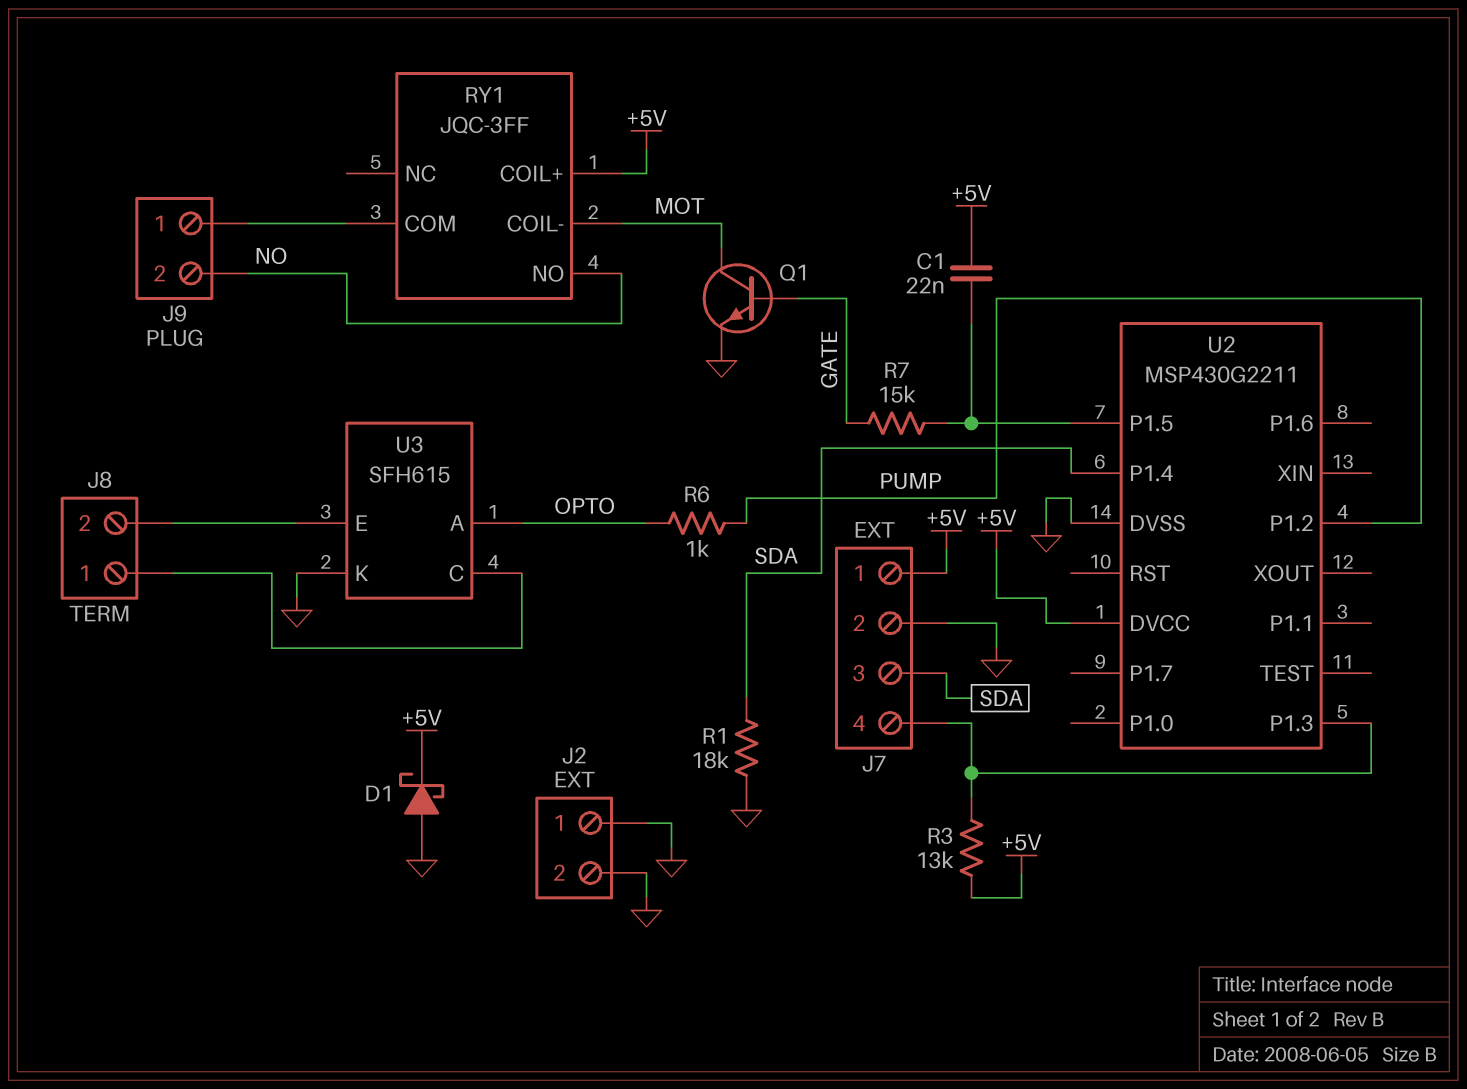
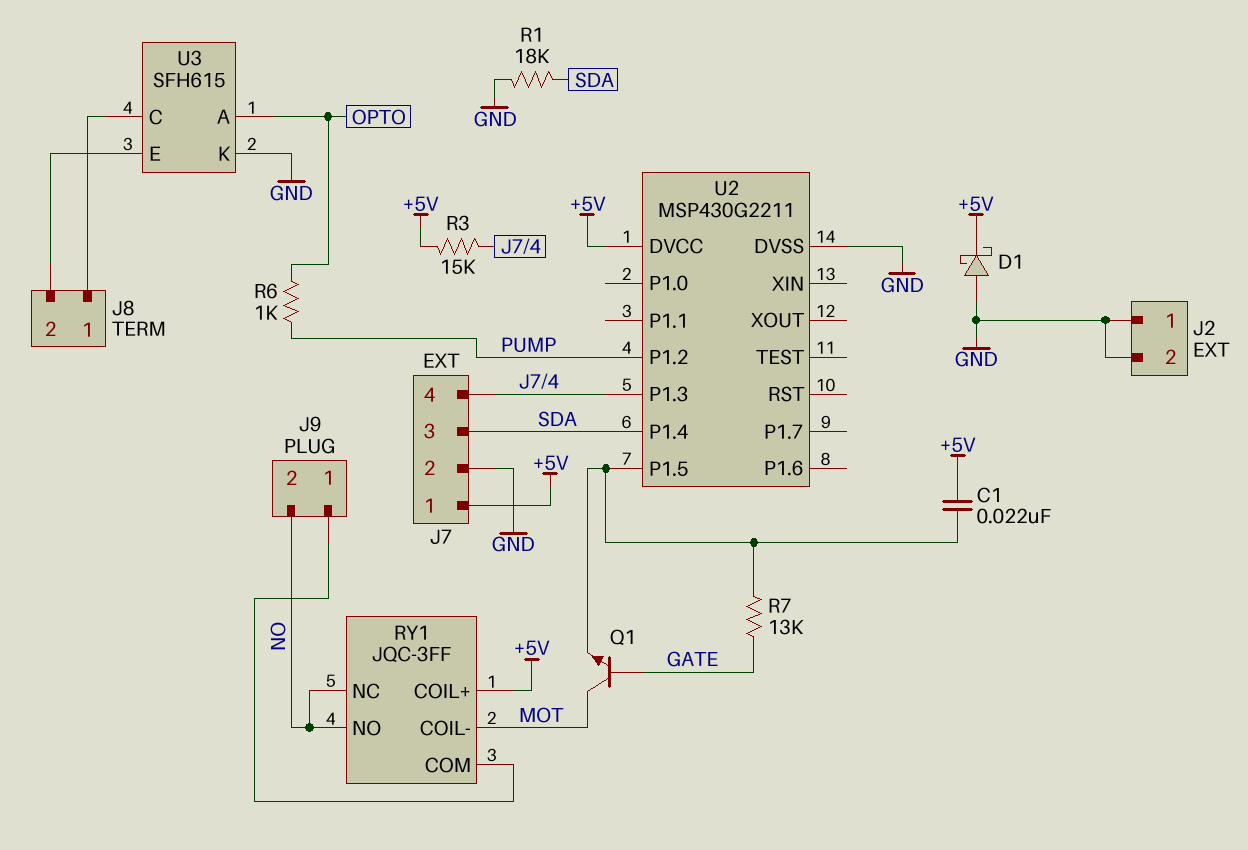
Q1: NPN (B GATE, C MOT, E GND) -> NPN (B GATE, C MOT, E U2/P1.5)
R3: 13k (+5V, J7/4) -> 15k (+5V, J7/4)
R7: 15k (GATE, U2/P1.5) -> 13k (GATE, U2/P1.5)
RY1 pin NC: none -> NO

